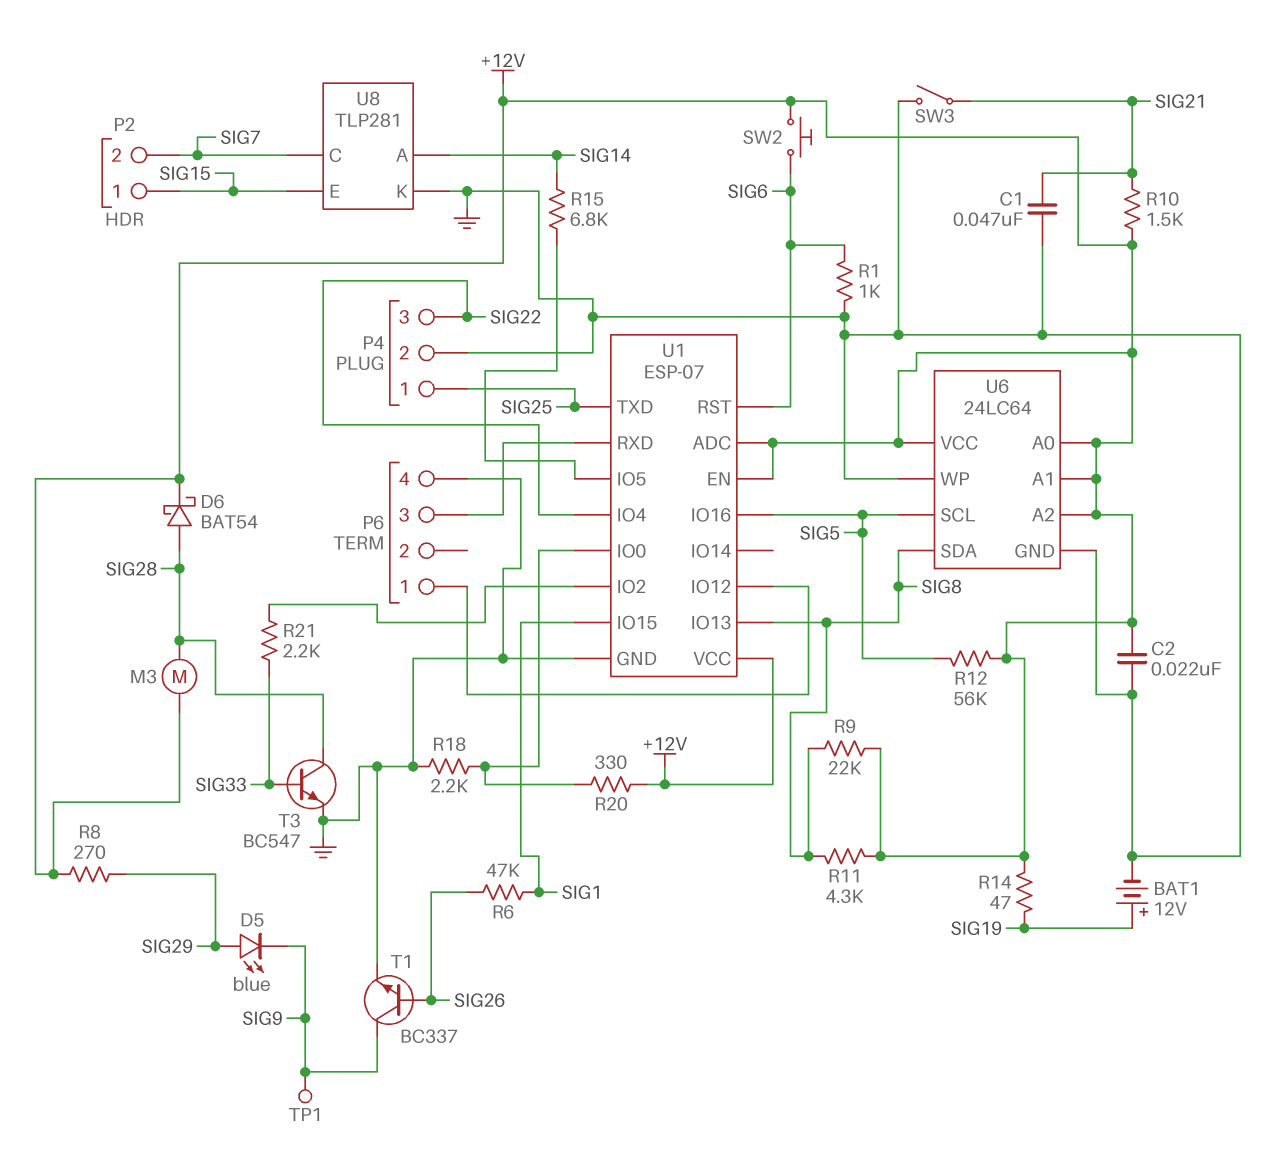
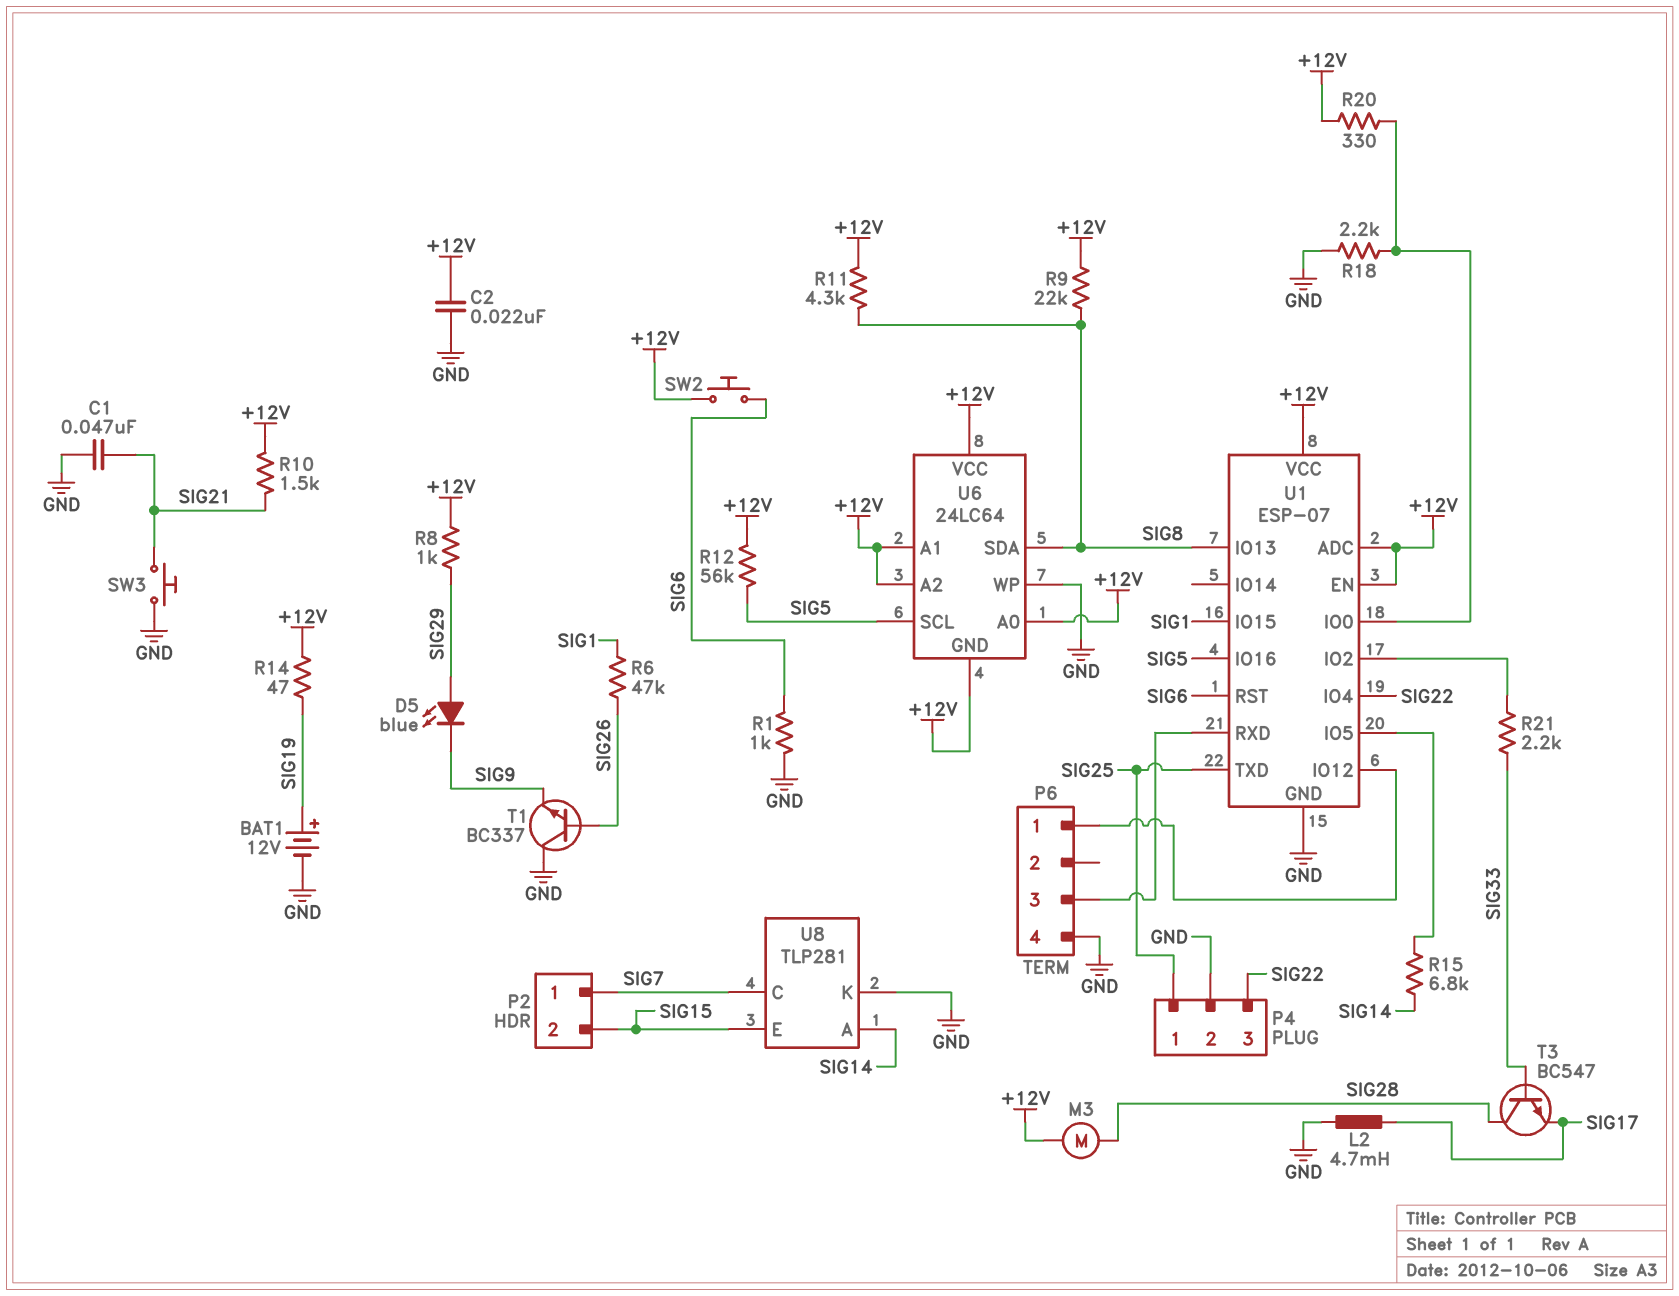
D6: schottky BAT54 (A SIG28, K +12V) -> none
L2: none -> 4.7mH (GND, SIG17)
P2 pin 1: SIG15 -> SIG7
P2 pin 2: SIG7 -> SIG15
R8: 270 (+12V, SIG29) -> 1k (+12V, SIG29)
SW3: switch (GND, SIG21) -> button (GND, SIG21)
T1: NPN BC337 (B SIG26, C SIG9, E GND) -> NPN BC337 (B SIG26, C GND, E SIG9)
T3: NPN BC547 (B SIG33, C SIG28, E GND) -> NPN BC547 (B SIG33, C SIG28, E SIG17)
TP1: test point (SIG9) -> none
U6 pin GND: GND -> +12V

